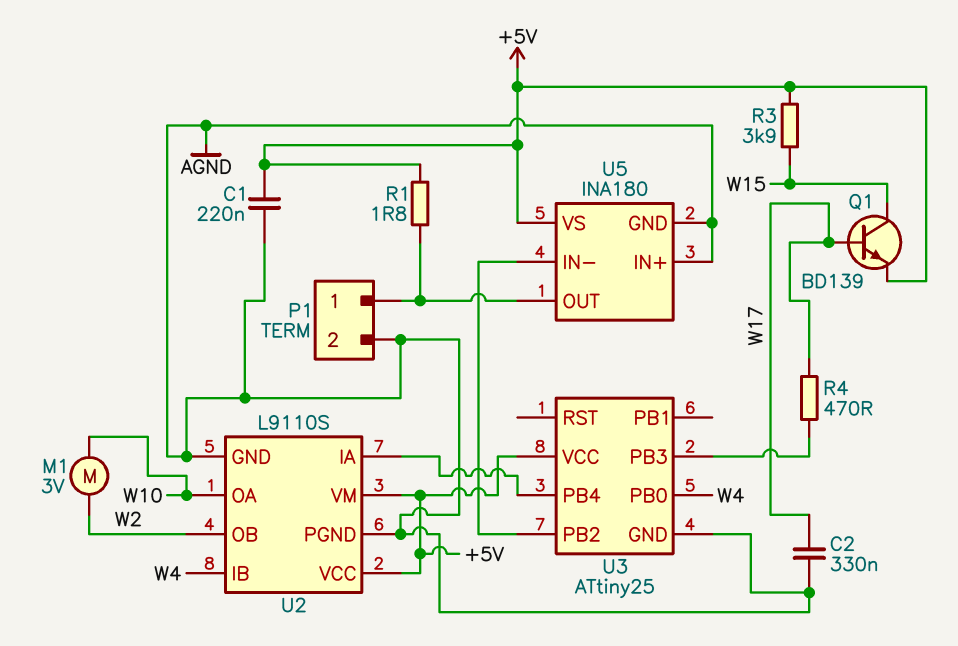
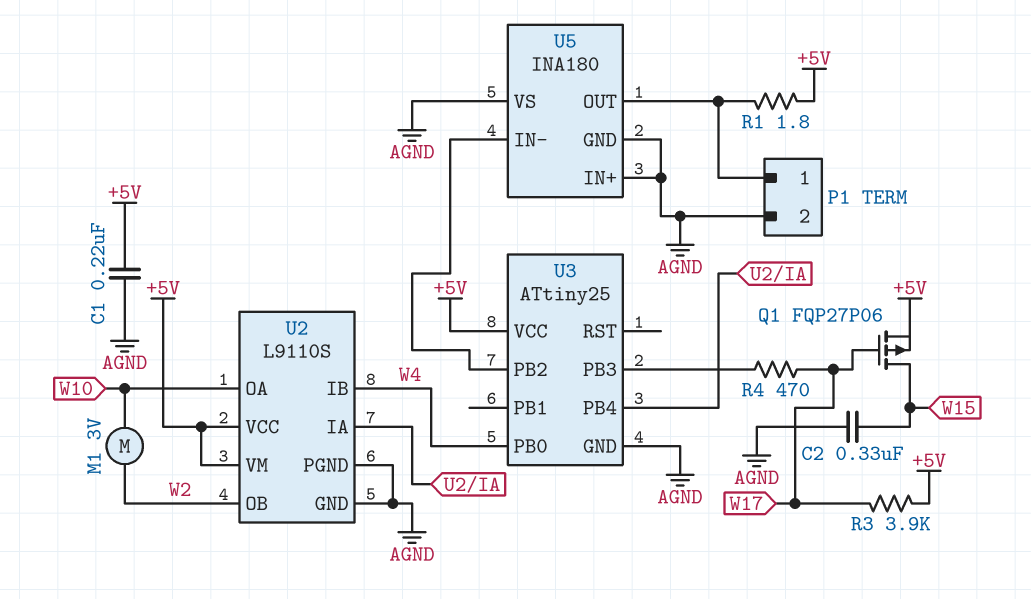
C2: 330nF (AGND, W17) -> 330nF (AGND, W15)
Q1: NPN BD139 (B W17, C W15, E +5V) -> PMOS FQP27P06 (G W17, D W15, S +5V)
R3: 3.9k (+5V, W15) -> 3.9k (+5V, W17)
U5 pin VS: +5V -> AGND

